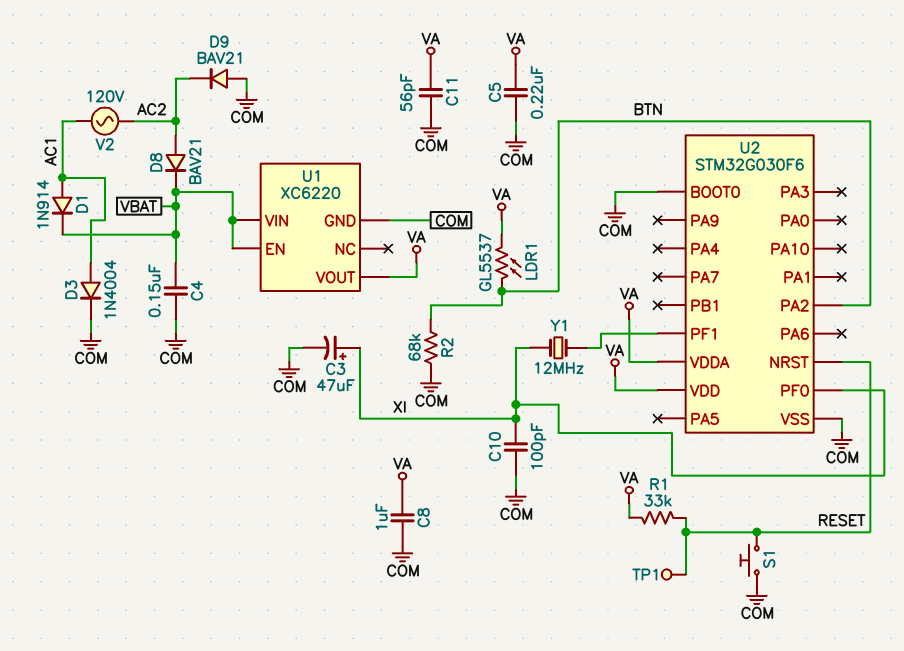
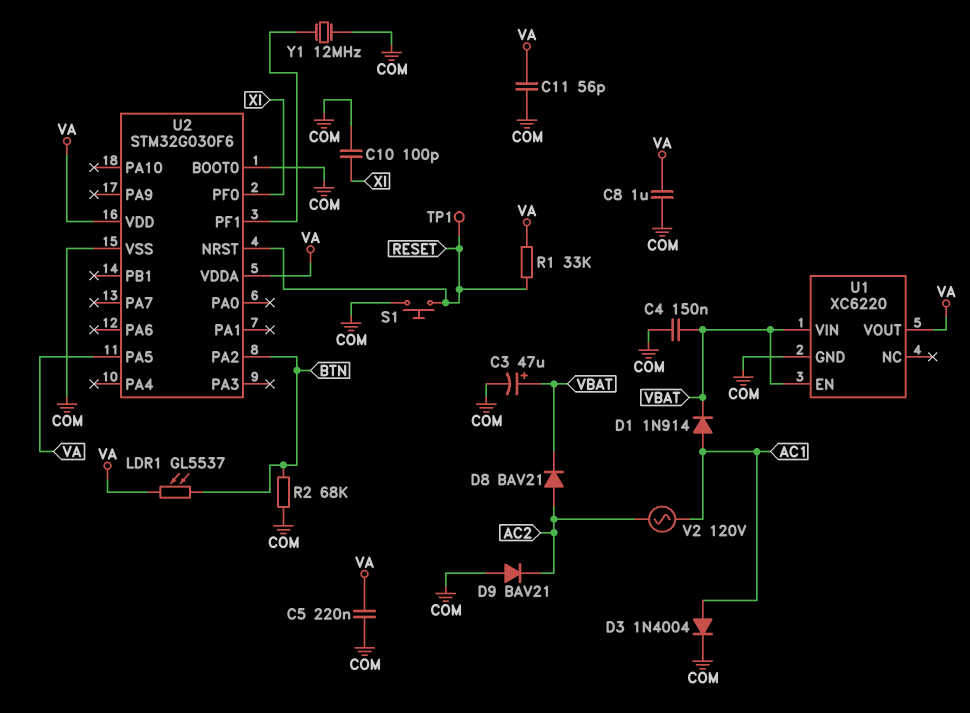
C3: 47uF (plus XI, minus COM) -> 47uF (plus VBAT, minus COM)
U2 pin PA5: none -> VA
Y1: 12MHz (U2/PF1, XI) -> 12MHz (COM, U2/PF1)

